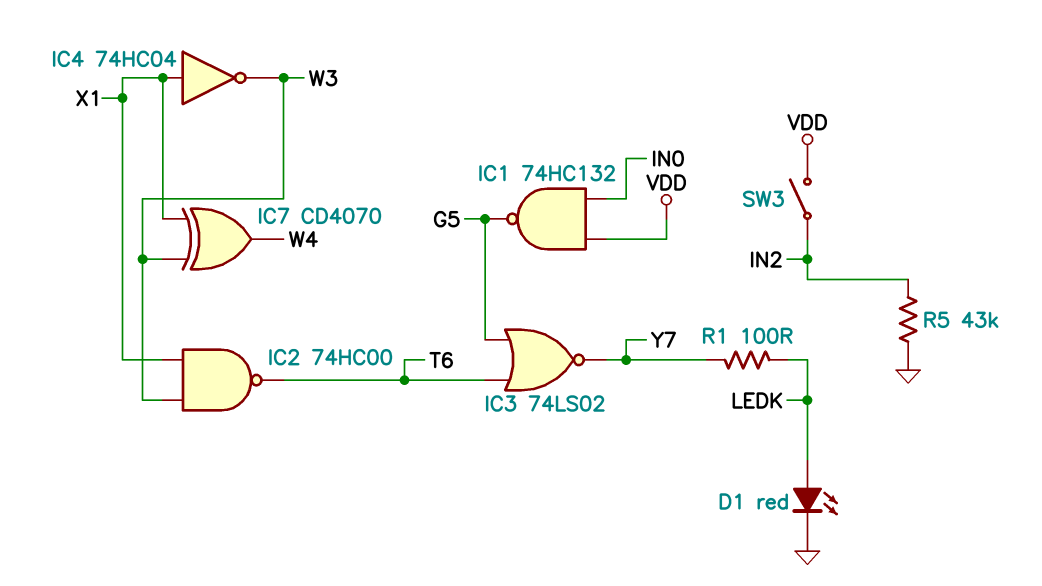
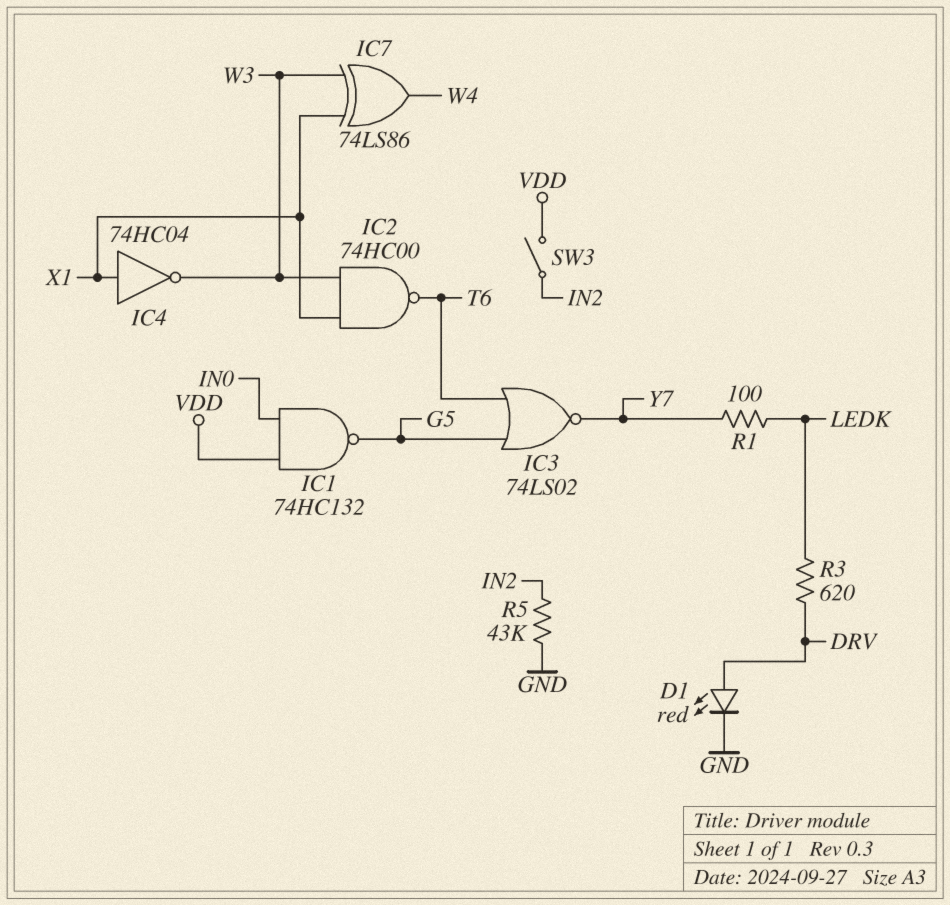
D1: LED red (A LEDK, K GND) -> LED red (A DRV, K GND)
IC7: XOR CD4070 (in W3, in X1, out W4) -> XOR 74LS86 (in W3, in X1, out W4)
R3: none -> 620 (DRV, LEDK)

